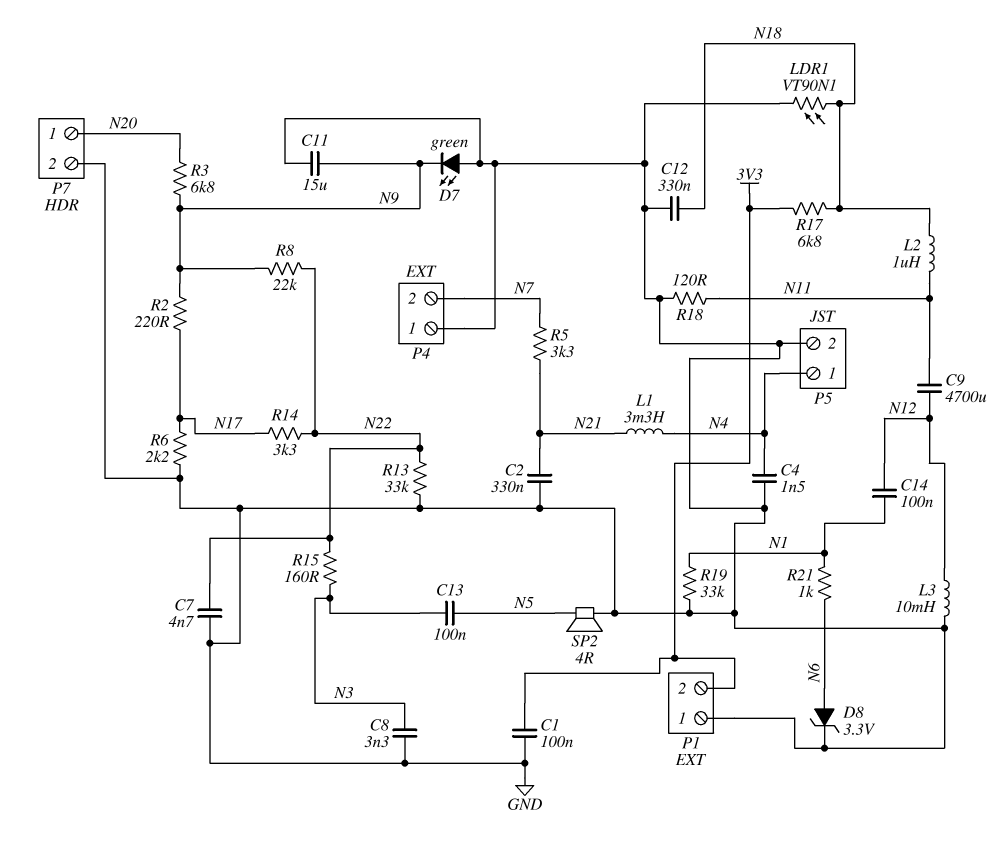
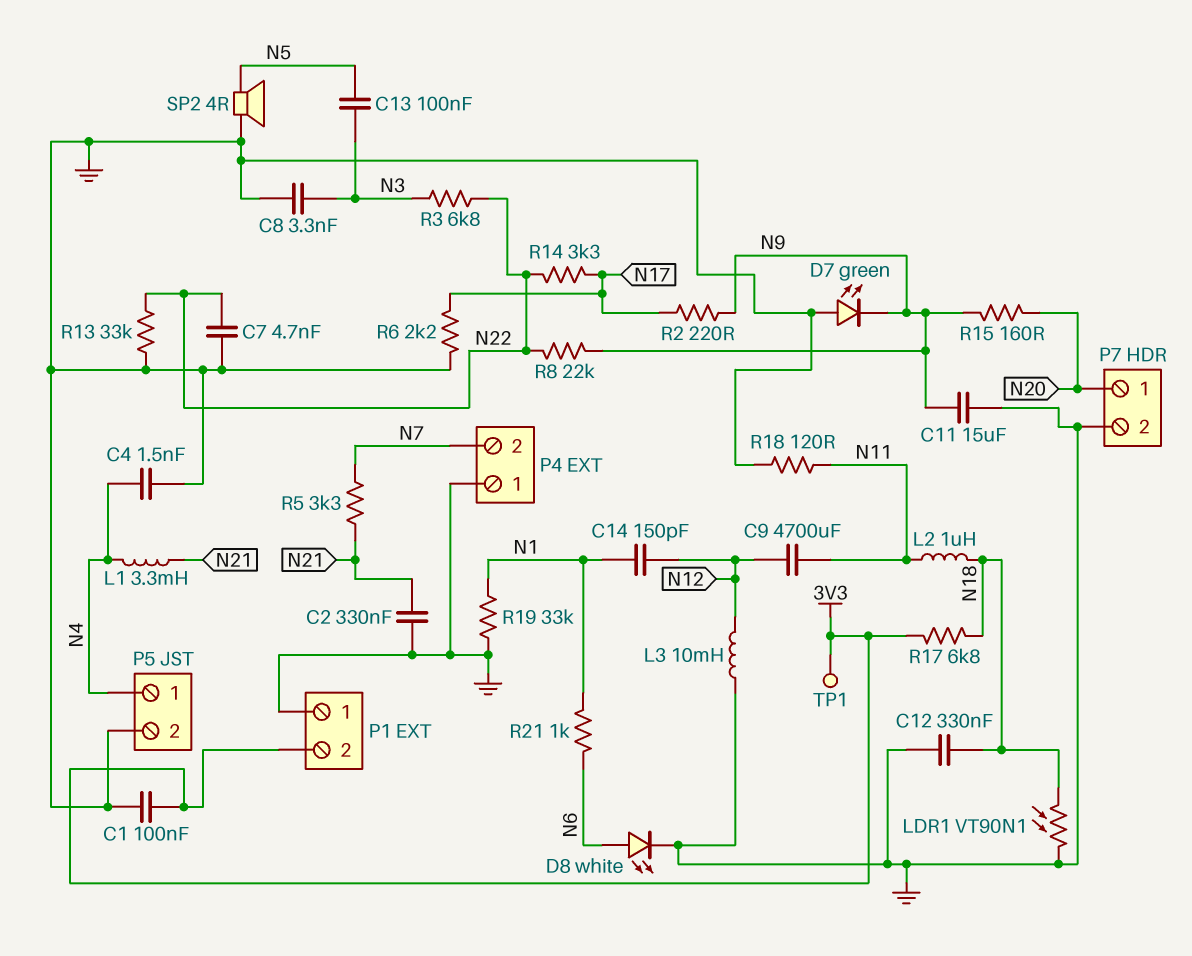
C14: 100nF (N1, N12) -> 150pF (N1, N12)
D8: zener 3.3V (A N6, K GND) -> LED white (A N6, K GND)
R3: 6.8k (N9, N20) -> 6.8k (N3, N22)
R15: 160 (N3, N22) -> 160 (N9, N20)
TP1: none -> test point (3V3)

